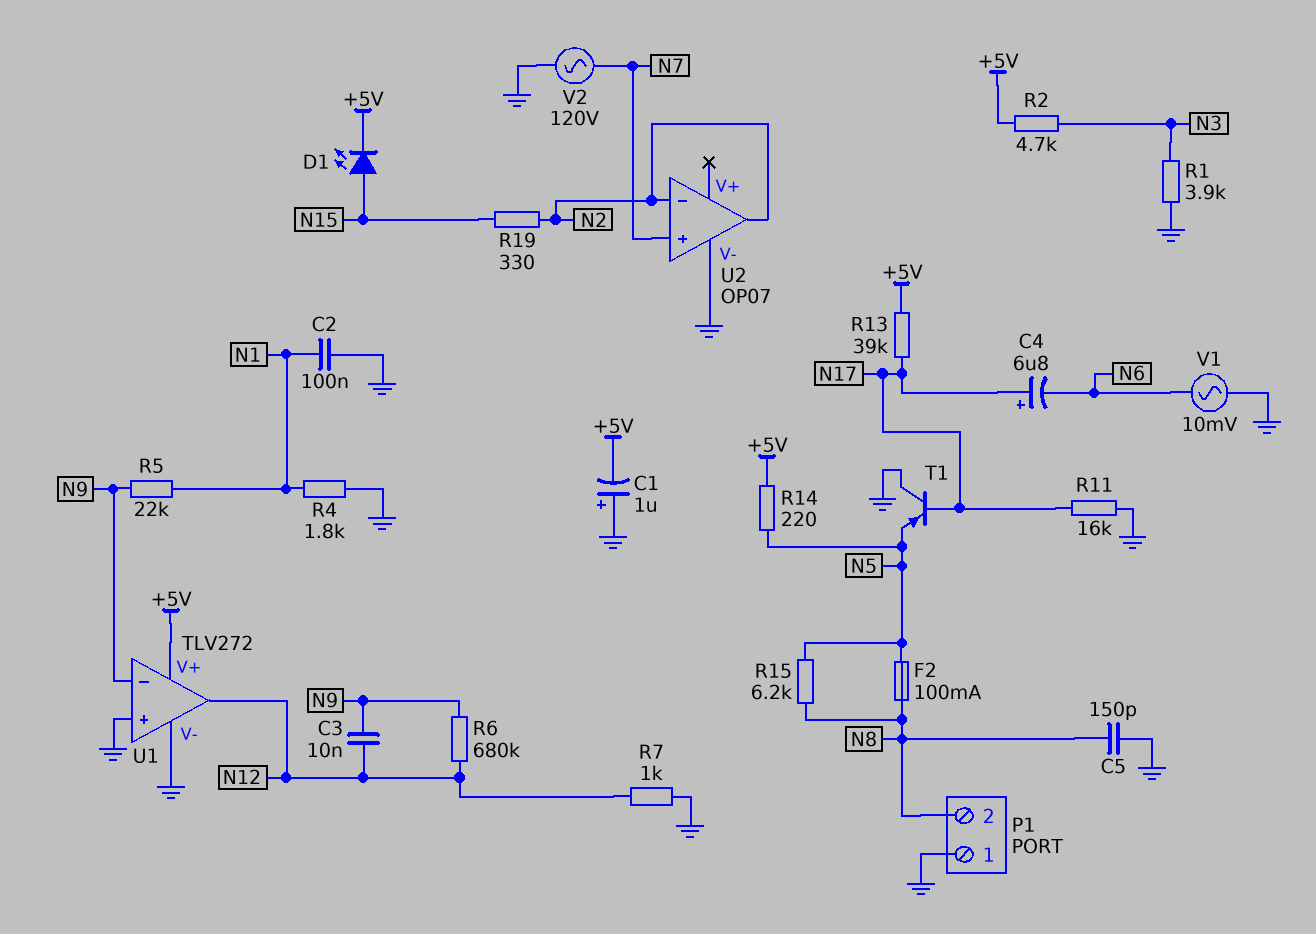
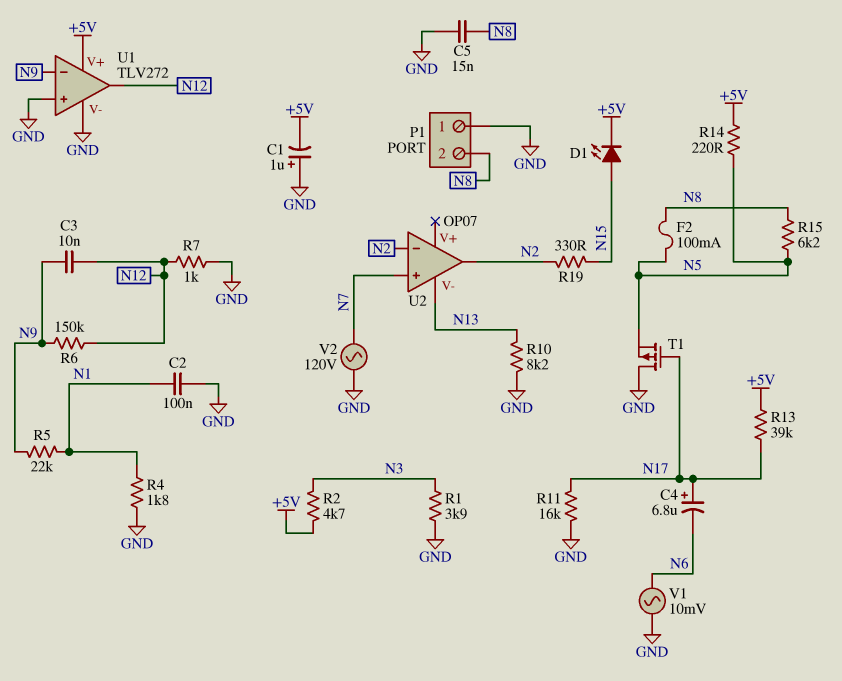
C5: 150pF (GND, N8) -> 15nF (GND, N8)
R6: 680k (N9, N12) -> 150k (N9, N12)
R10: none -> 8.2k (GND, N13)
T1: PNP (B N17, C GND, E N5) -> PMOS (G N17, D GND, S N5)
U2 pin V-: GND -> N13

